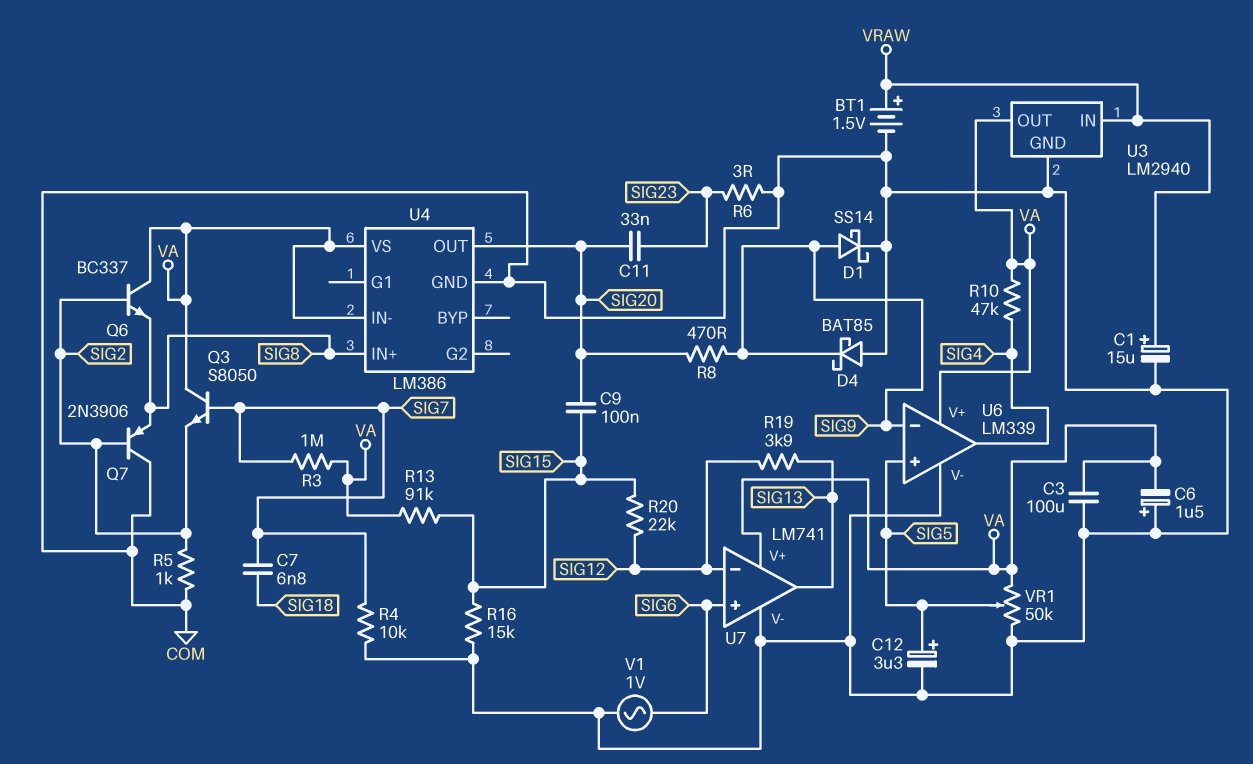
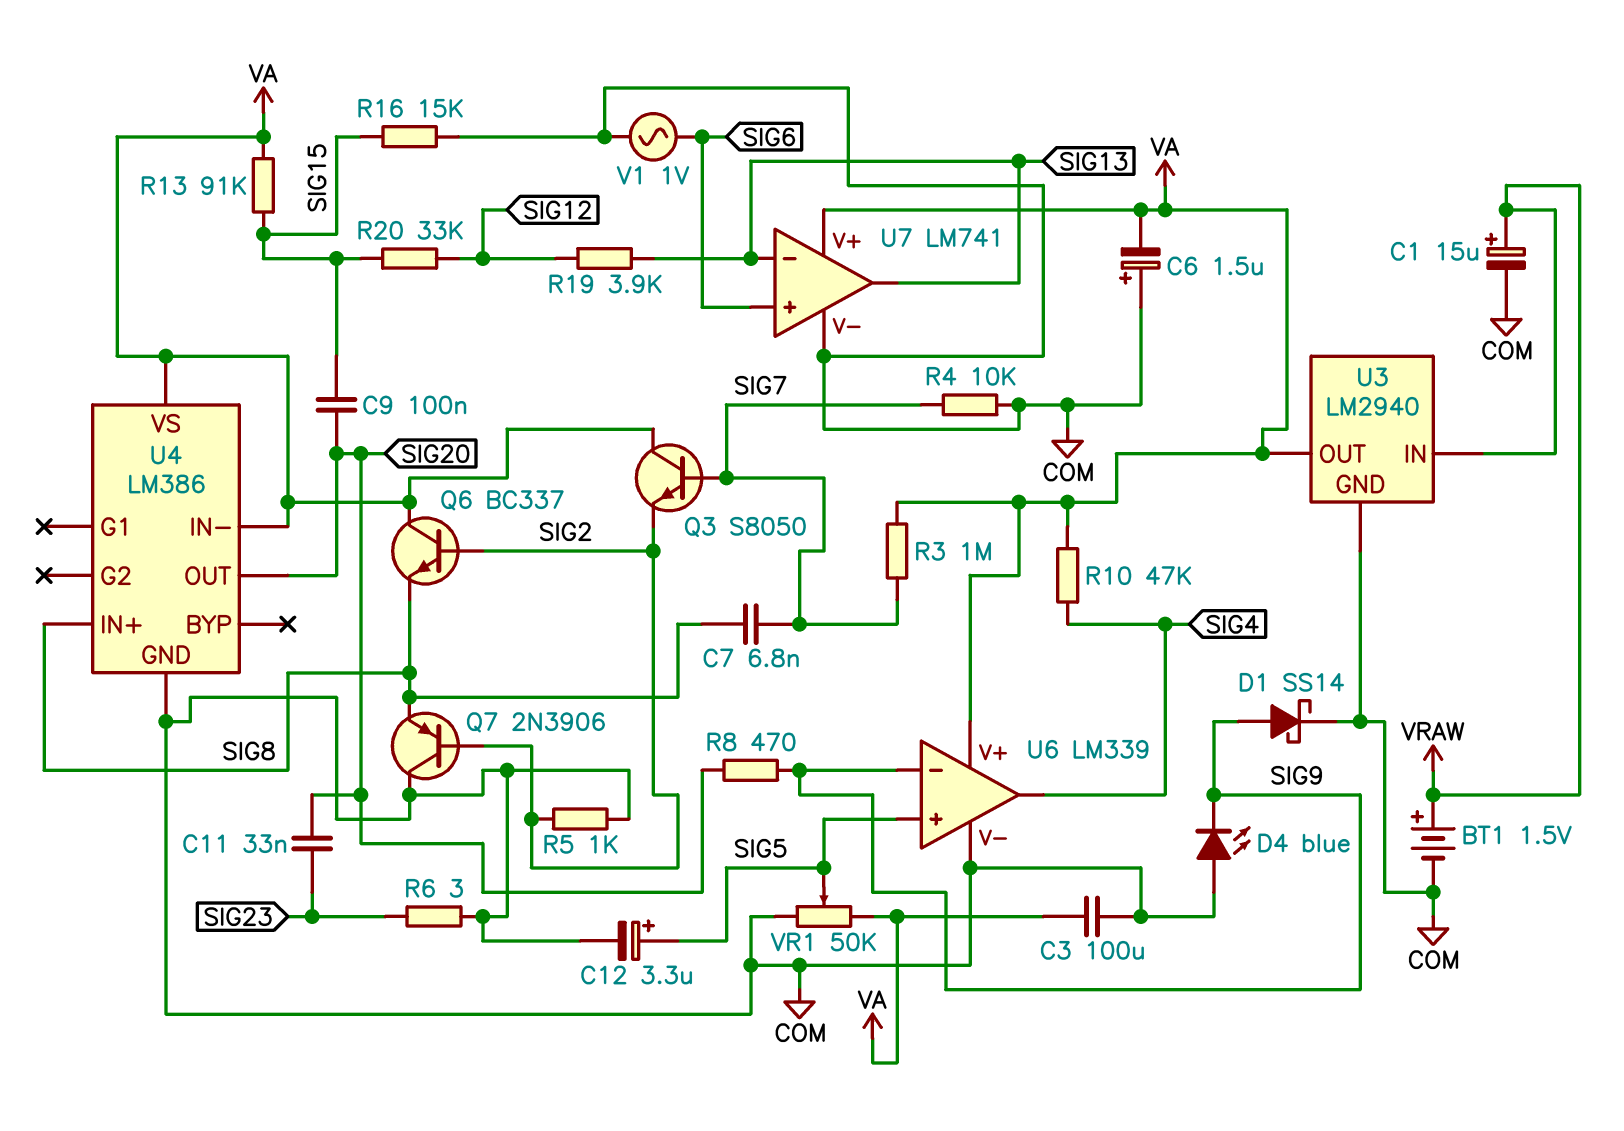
C7: 6.8nF (SIG7, SIG18) -> 6.8nF (SIG7, SIG8)
D4: schottky BAT85 (A COM, K SIG9) -> LED blue (A COM, K SIG9)
R20: 22k (SIG12, SIG15) -> 33k (SIG12, SIG15)
U7 pin in-: SIG12 -> SIG13

